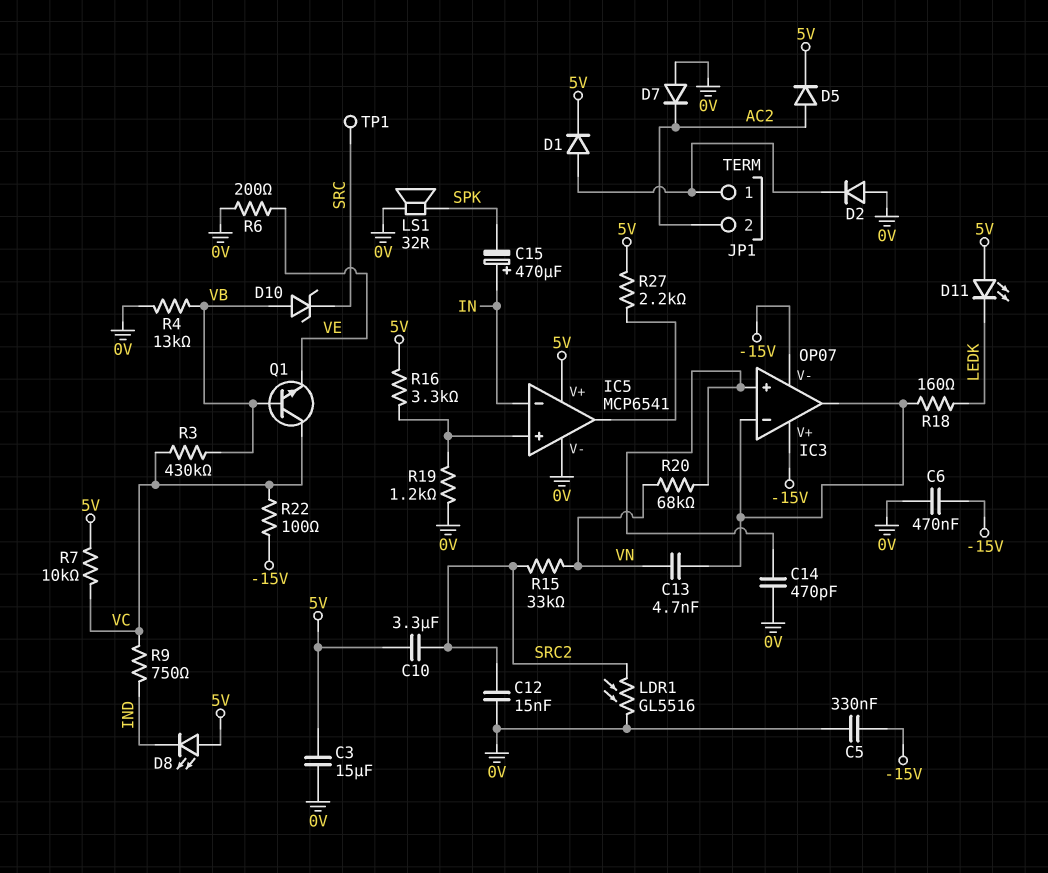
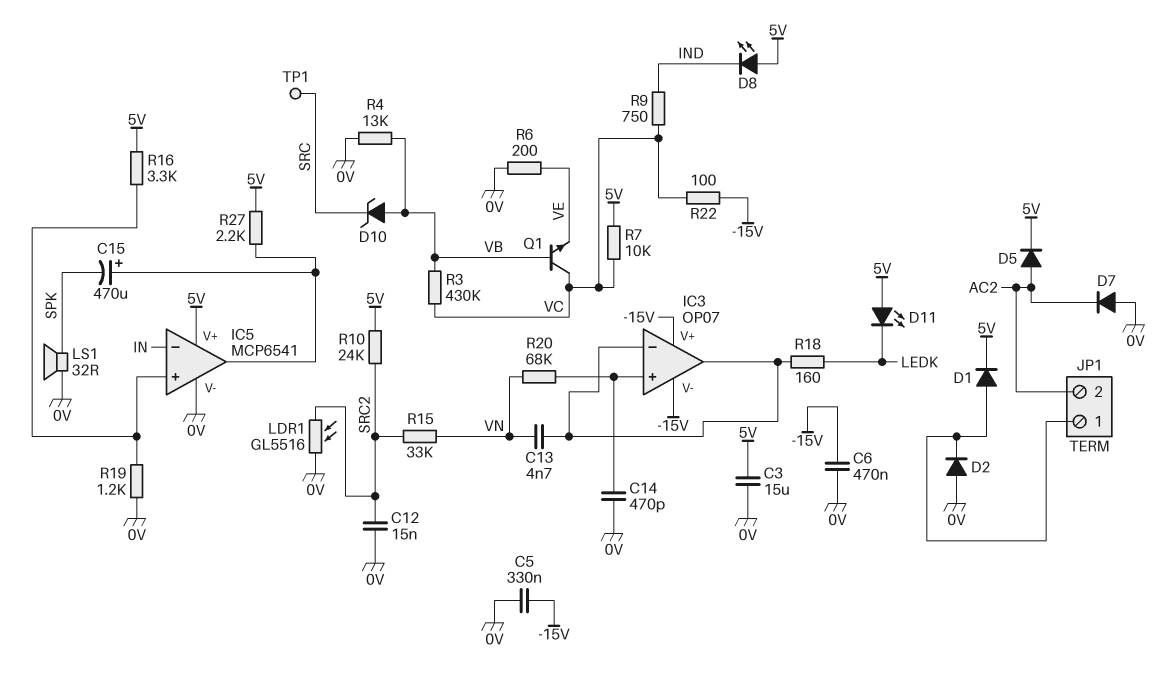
C10: 3.3uF (5V, SRC2) -> none
C15: 470uF (plus IN, minus SPK) -> 470uF (plus IC5/out, minus SPK)
R10: none -> 24k (5V, SRC2)

